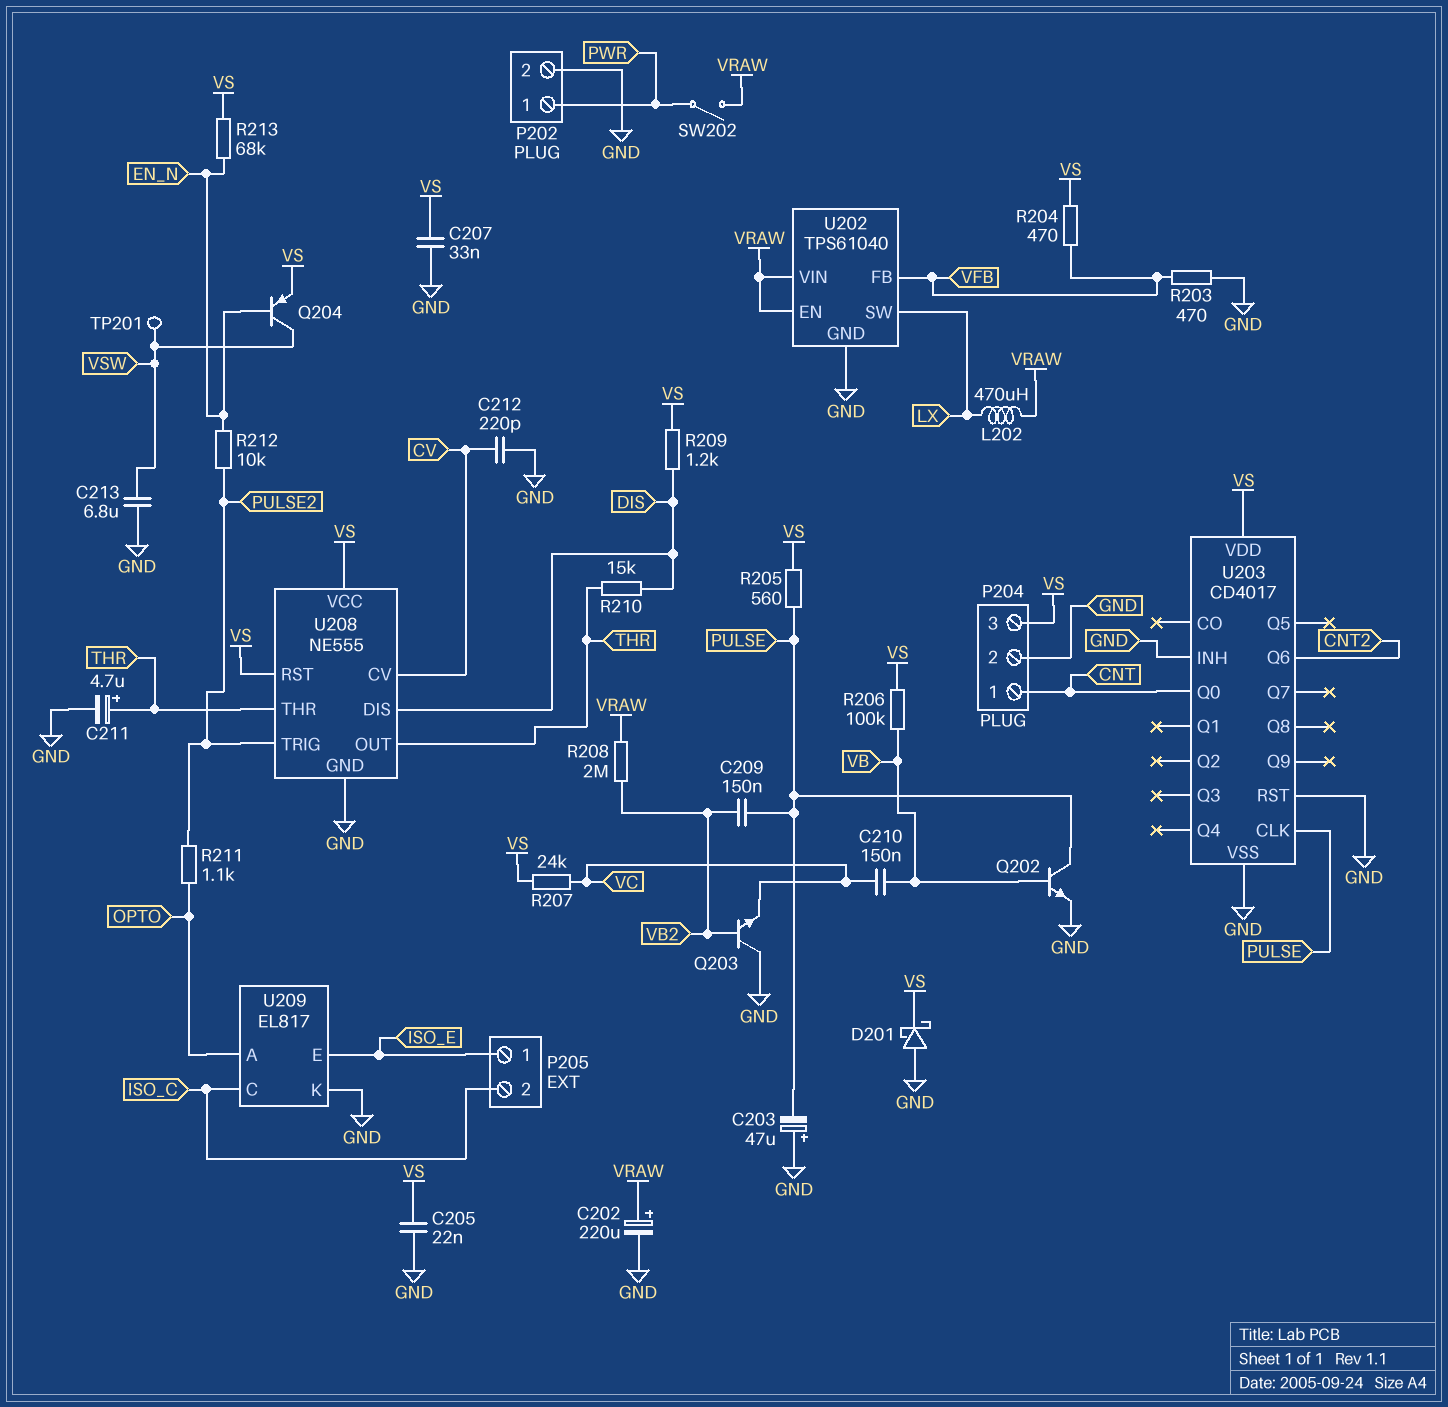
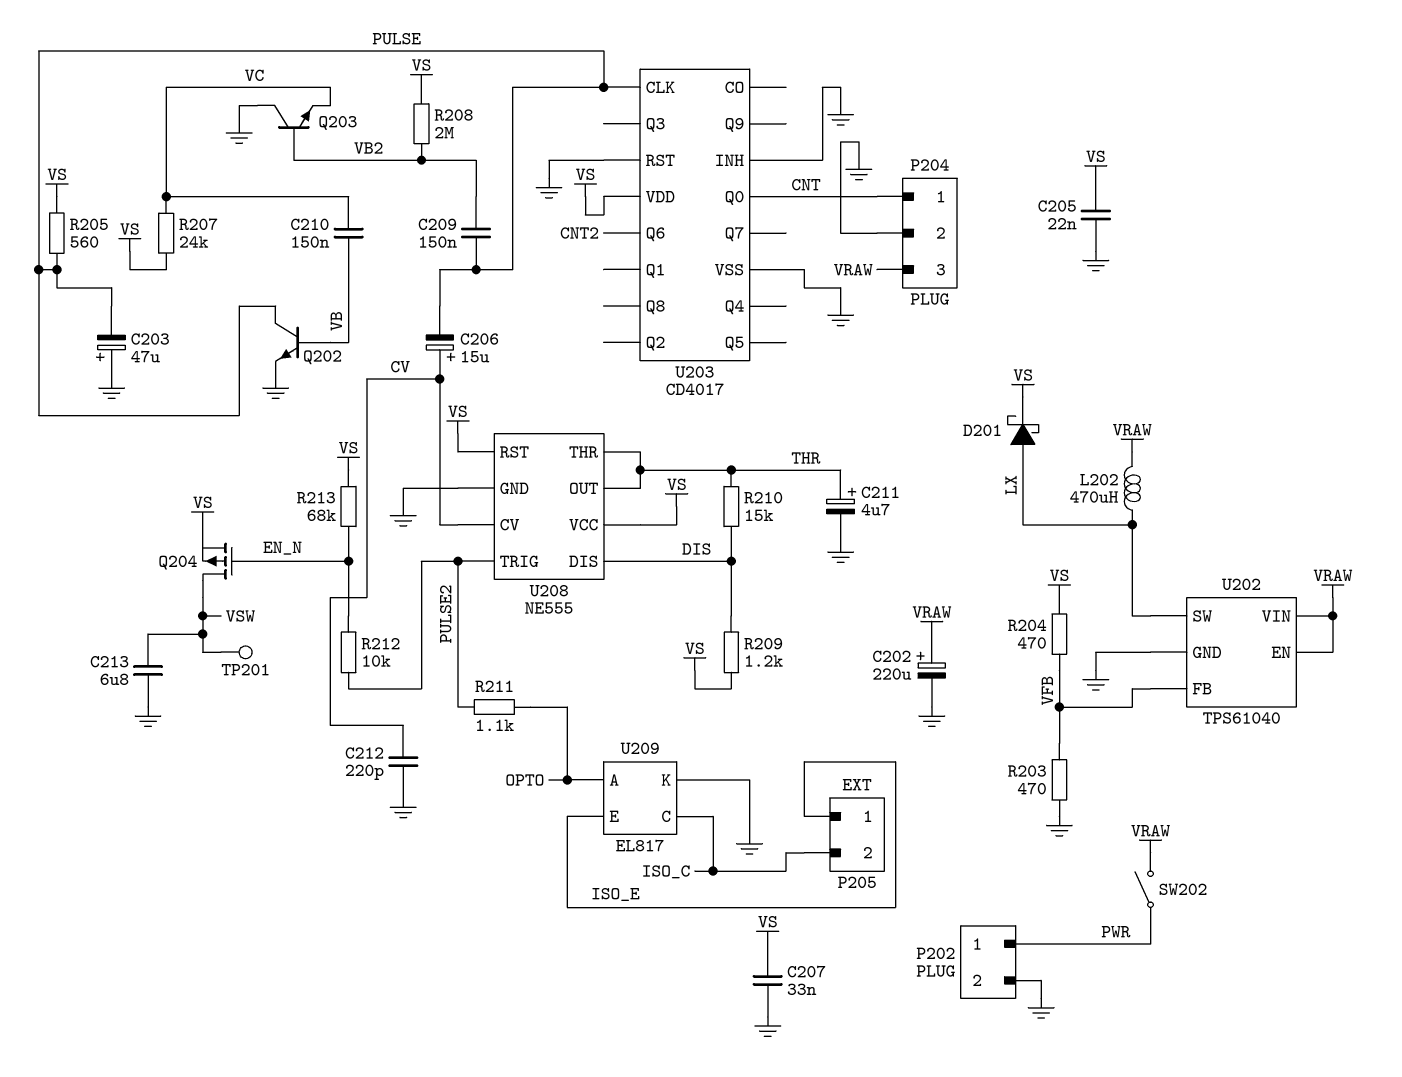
C206: none -> 15uF (plus CV, minus PULSE)
D201: schottky (A GND, K VS) -> schottky (A LX, K VS)
P204 pin 3: VS -> VRAW
Q204: PNP (B EN_N, C VSW, E VS) -> PMOS (G EN_N, D VSW, S VS)
R206: 100k (VB, VS) -> none
R208: 2M (VB2, VRAW) -> 2M (VB2, VS)

